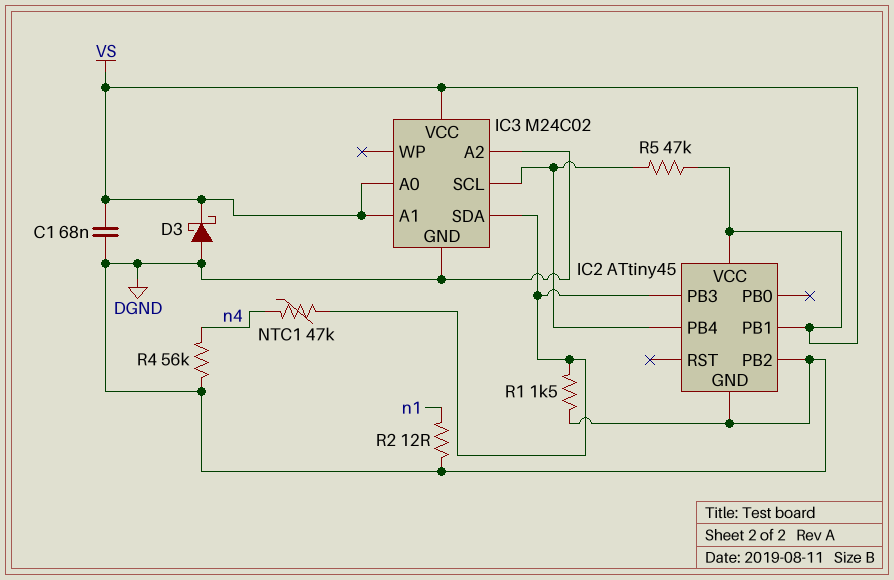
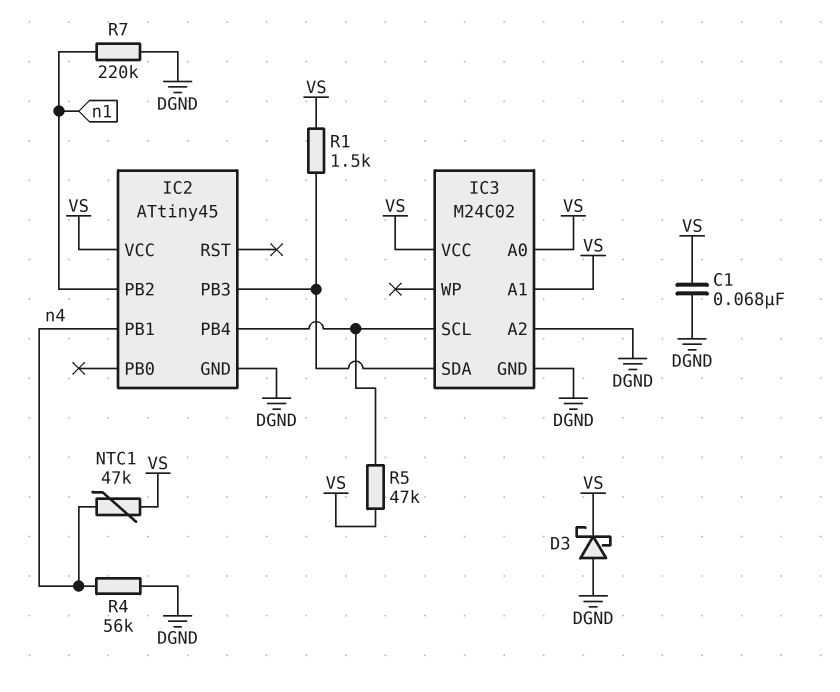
IC2 pin PB1: VS -> n4
IC2 pin PB2: DGND -> n1
NTC1: 47k (IC2/PB3, n4) -> 47k (VS, n4)
R1: 1.5k (DGND, IC2/PB3) -> 1.5k (IC2/PB3, VS)
R2: 12 (DGND, n1) -> none
R7: none -> 220k (DGND, n1)

